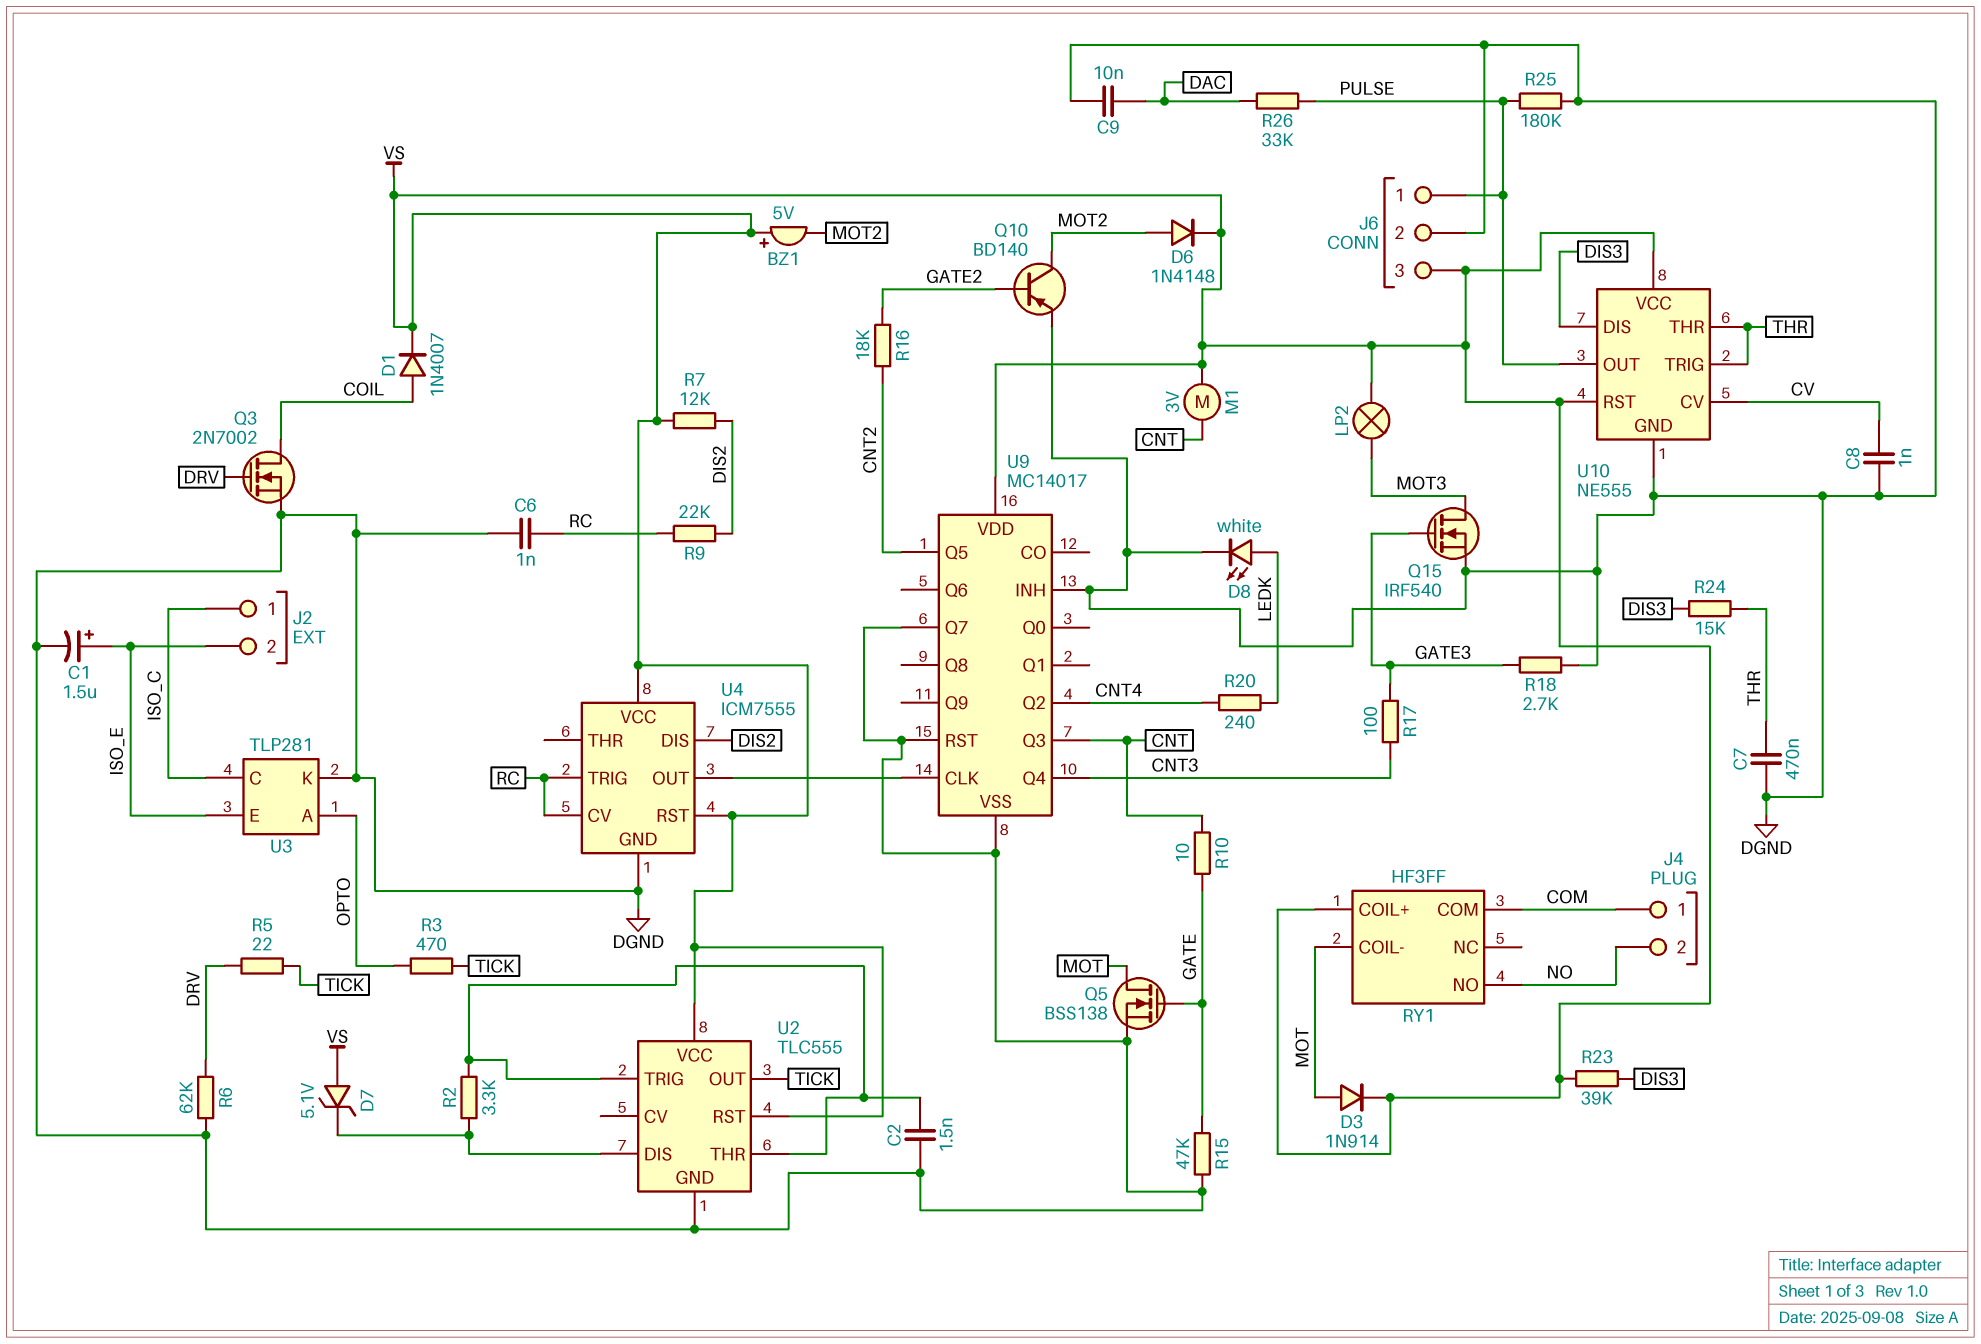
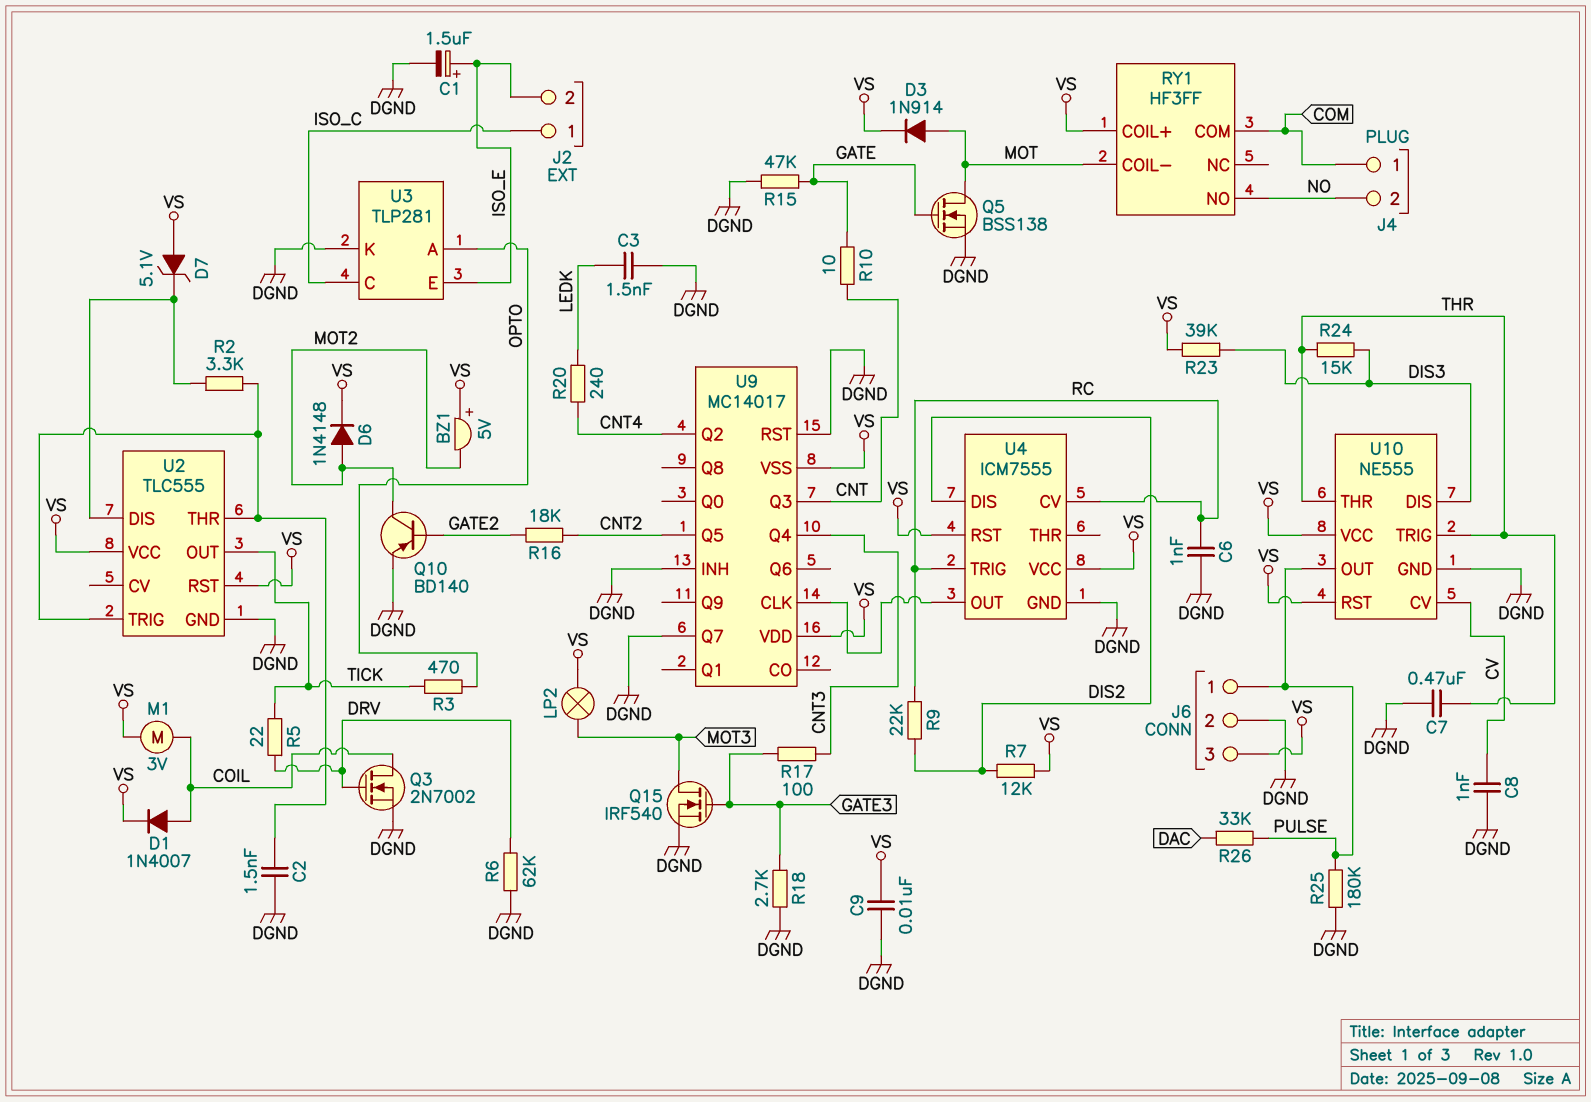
C3: none -> 1.5nF (DGND, LEDK)
C9: 10nF (DAC, DGND) -> 10nF (DGND, VS)
D8: LED white (A LEDK, K DGND) -> none
M1: motor 3V (CNT, VS) -> motor 3V (COIL, VS)
U9 pin VSS: DGND -> VS

